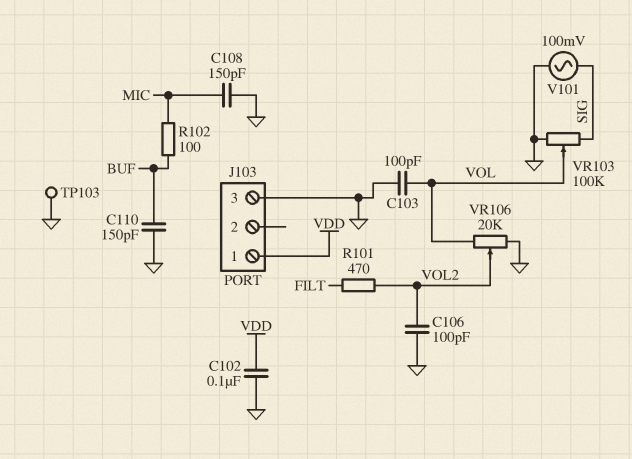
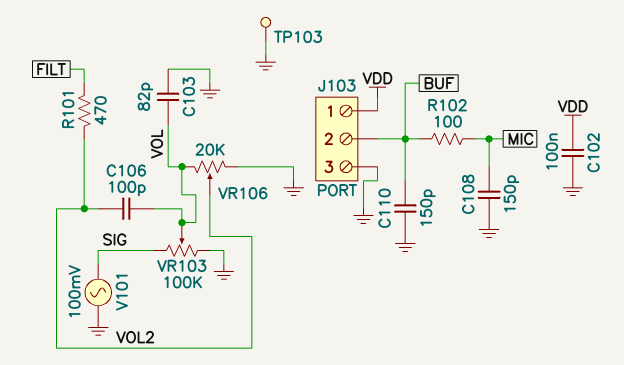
C103: 100pF (GND, VOL) -> 82pF (GND, VOL)
C106: 100pF (GND, VOL2) -> 100pF (VOL, VOL2)
J103 pin 2: none -> BUF

